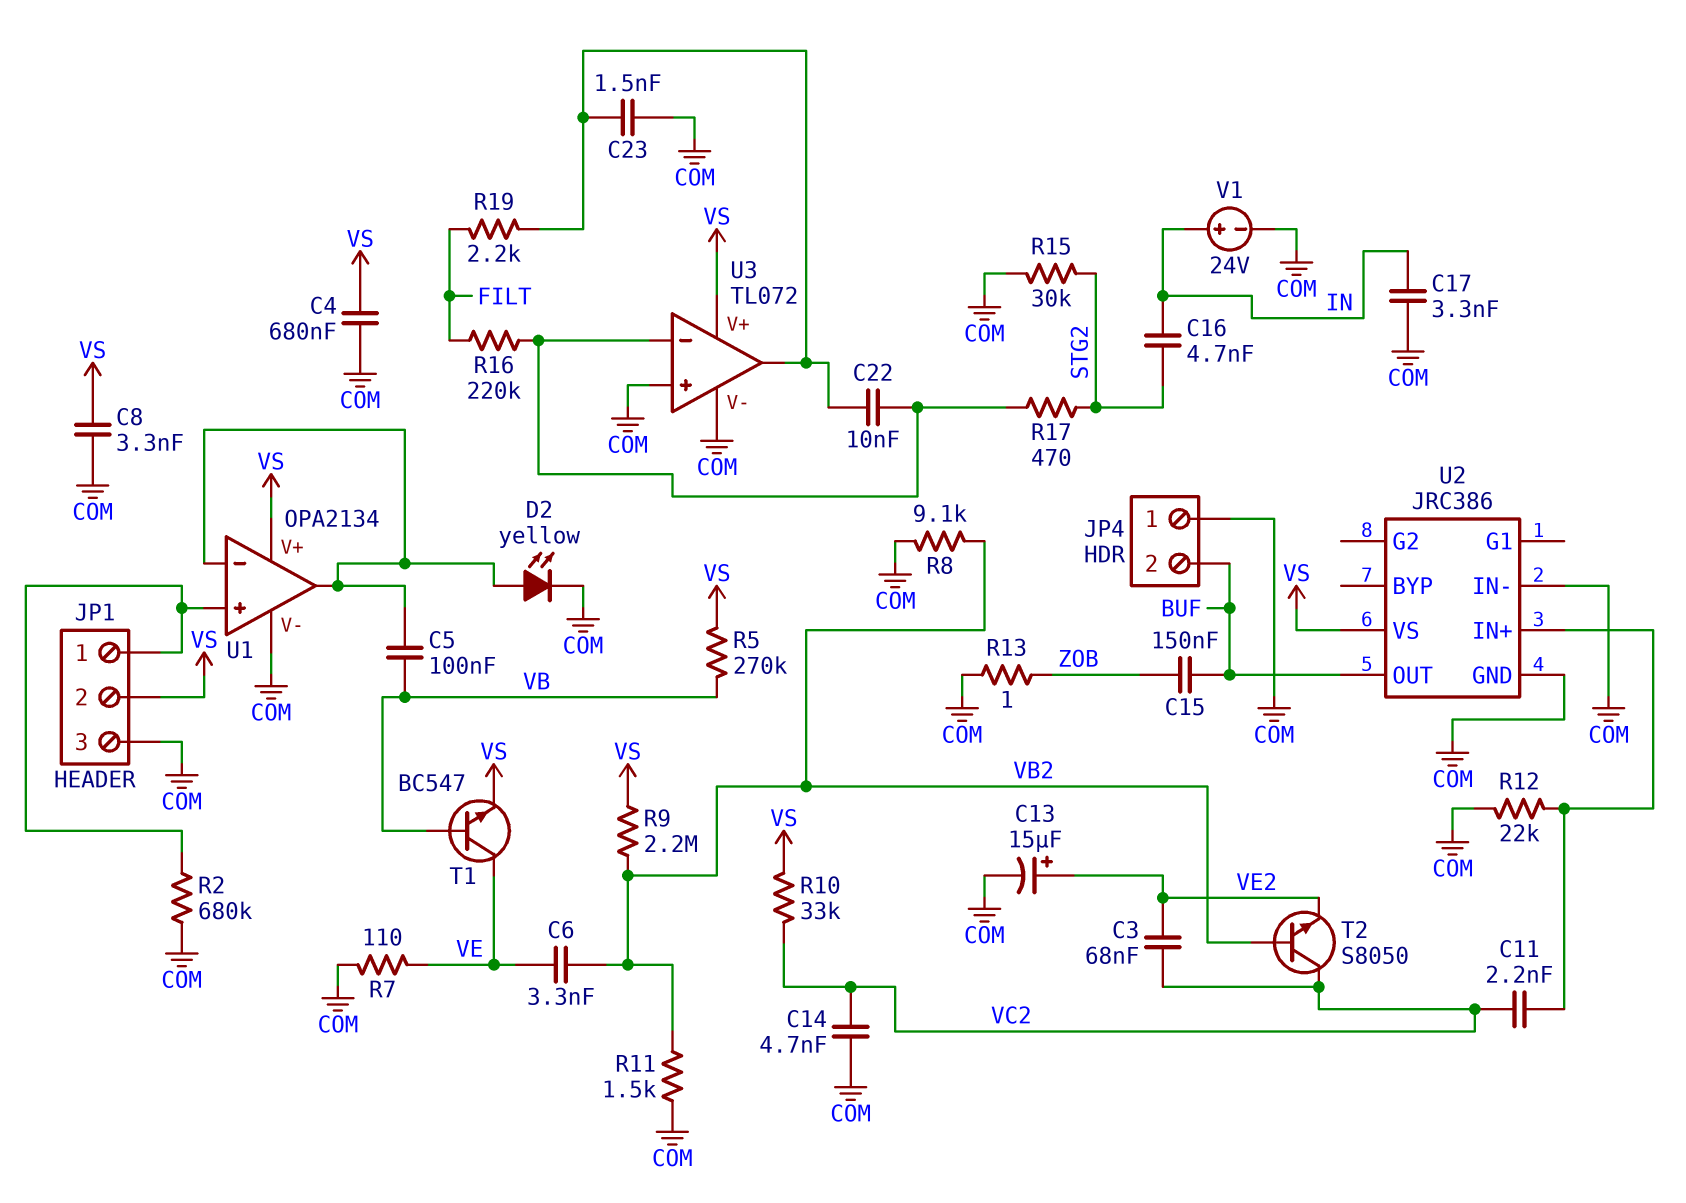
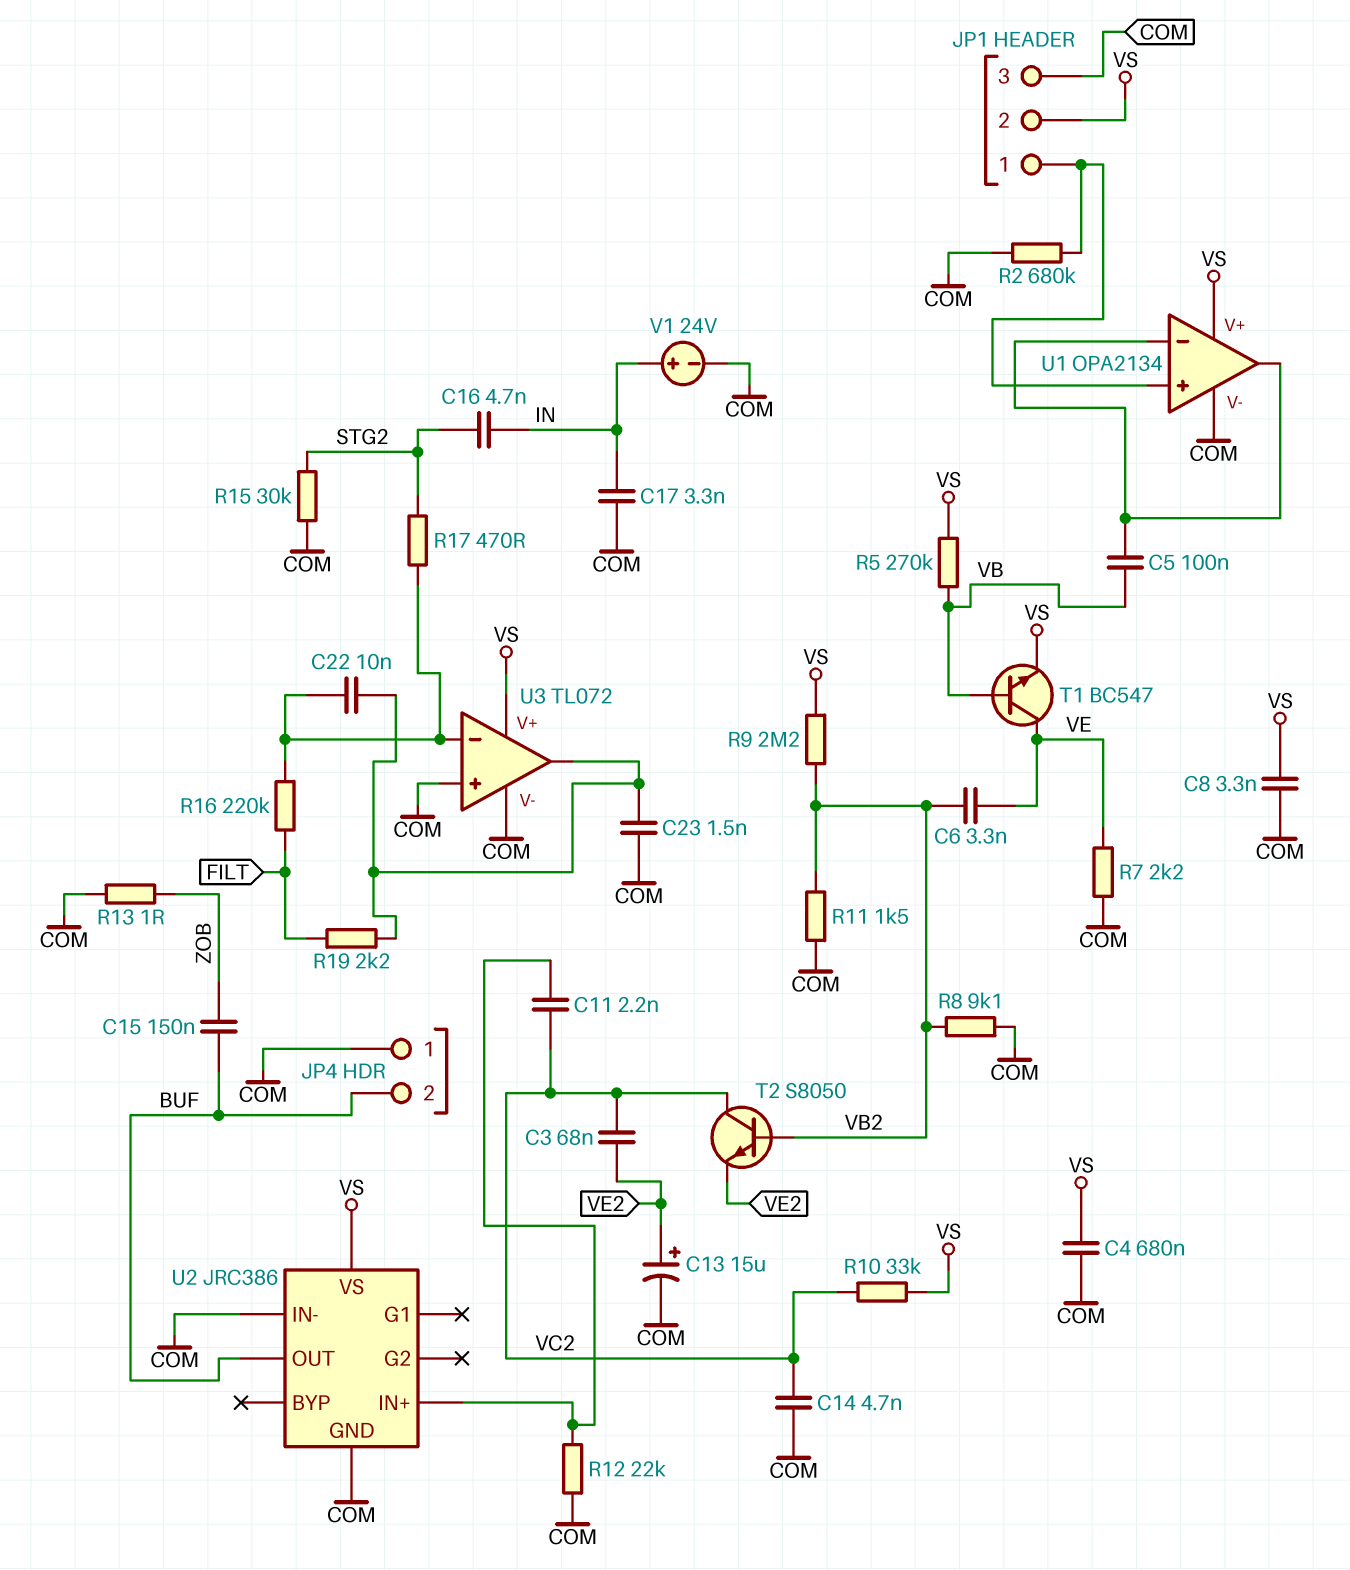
D2: LED yellow (A U1/in-, K COM) -> none
R7: 110 (COM, VE) -> 2.2k (COM, VE)

